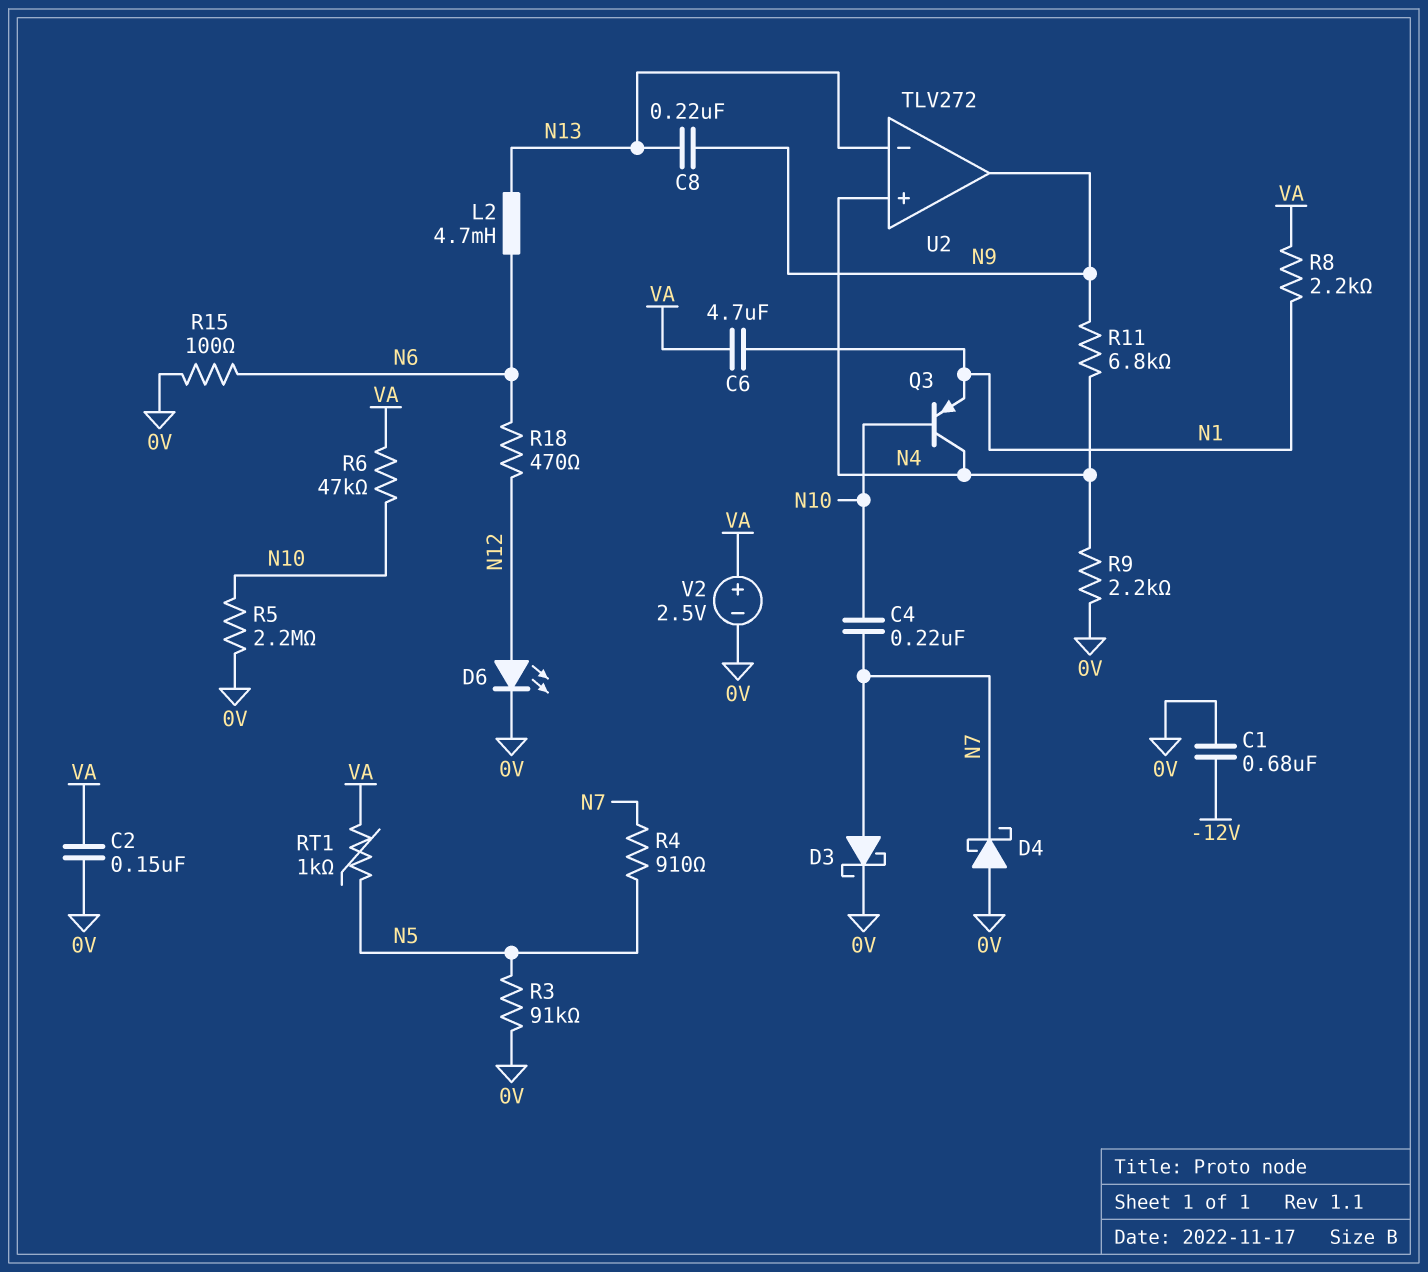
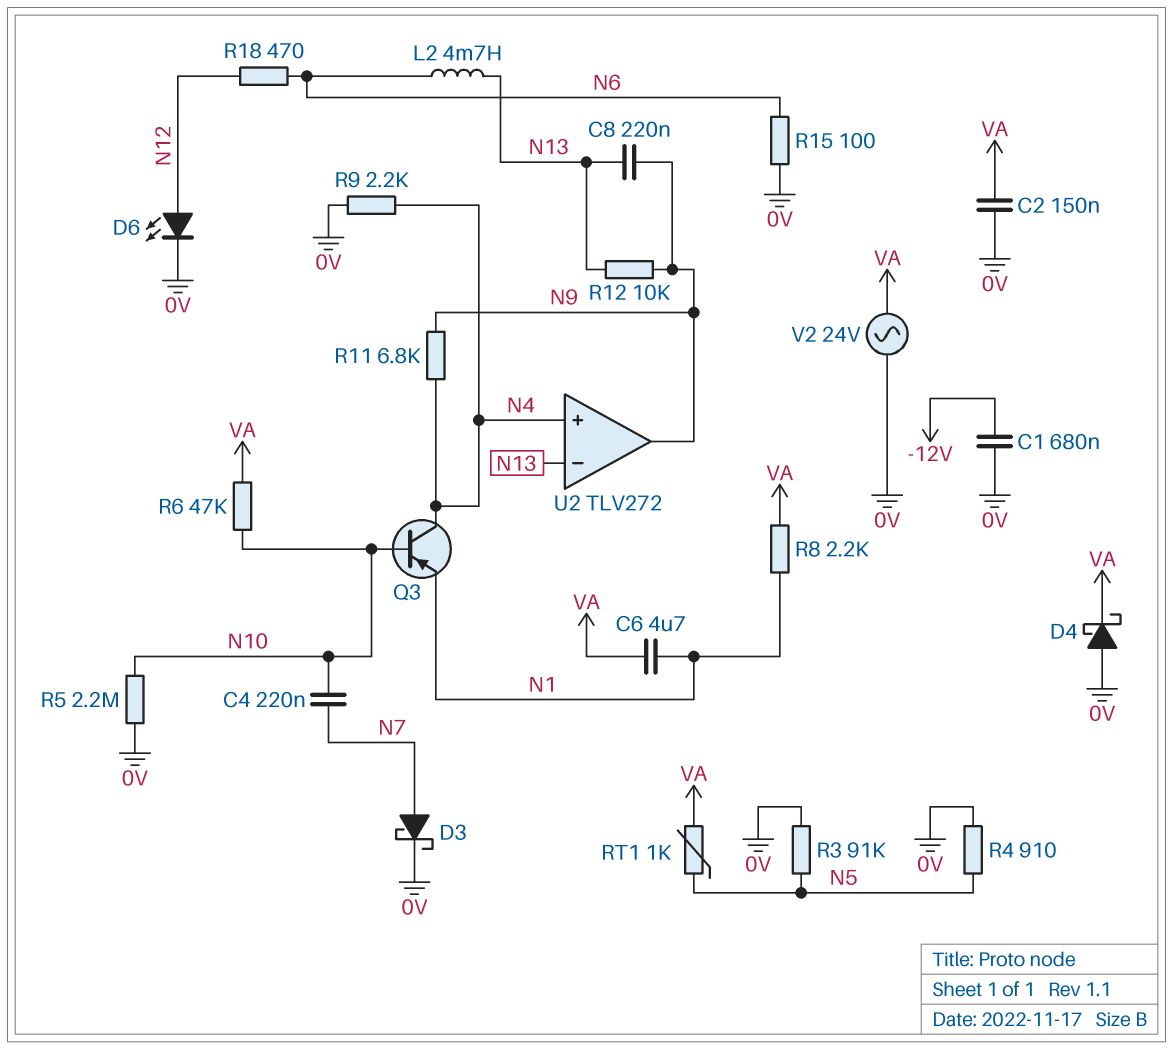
D4: schottky (A 0V, K N7) -> schottky (A 0V, K VA)
R4: 910 (N5, N7) -> 910 (0V, N5)
R12: none -> 10k (N9, N13)
V2: 2.5V (plus VA, minus 0V) -> AC 24V (0V, VA)

